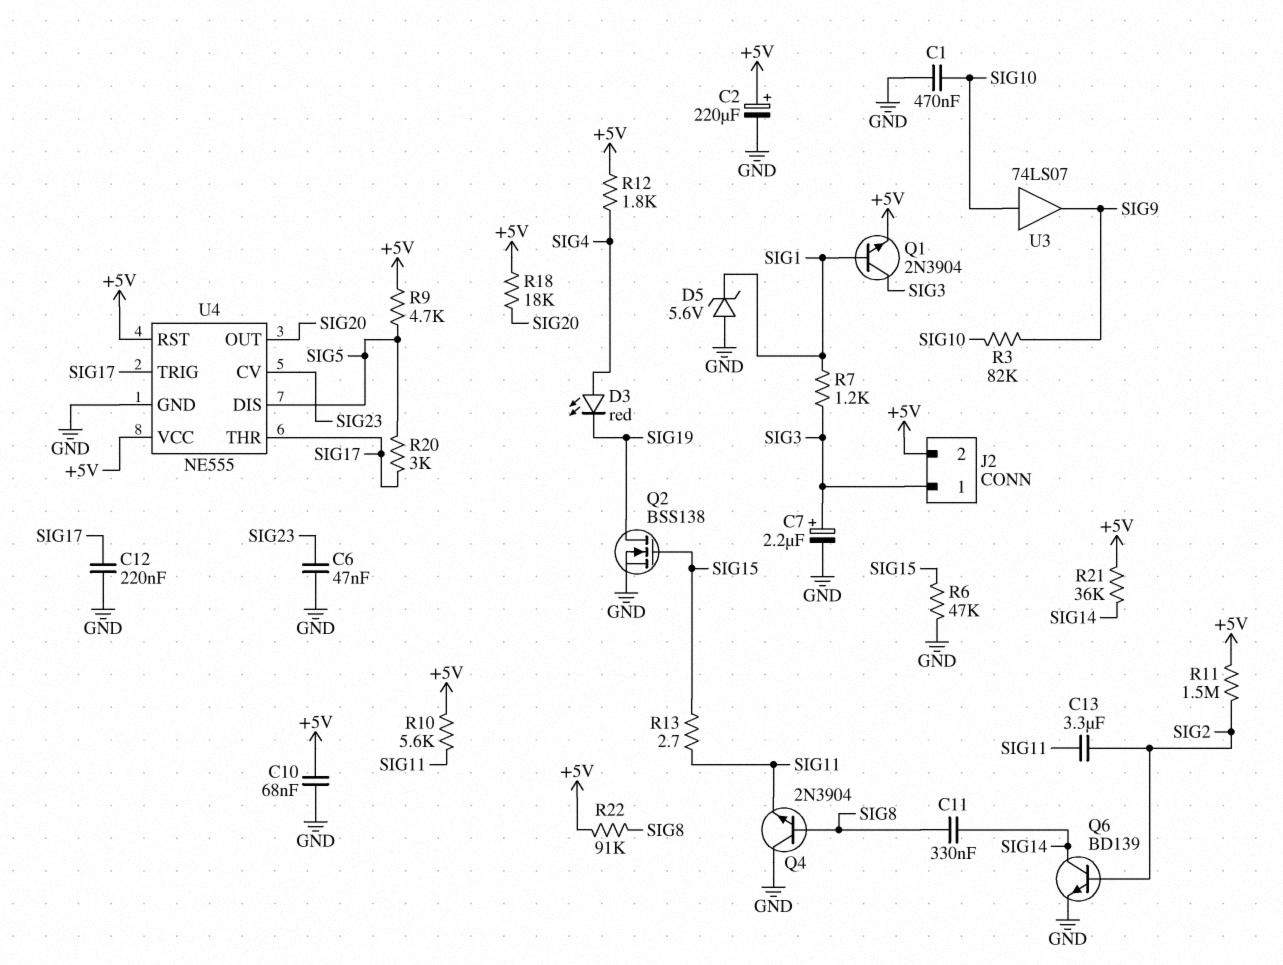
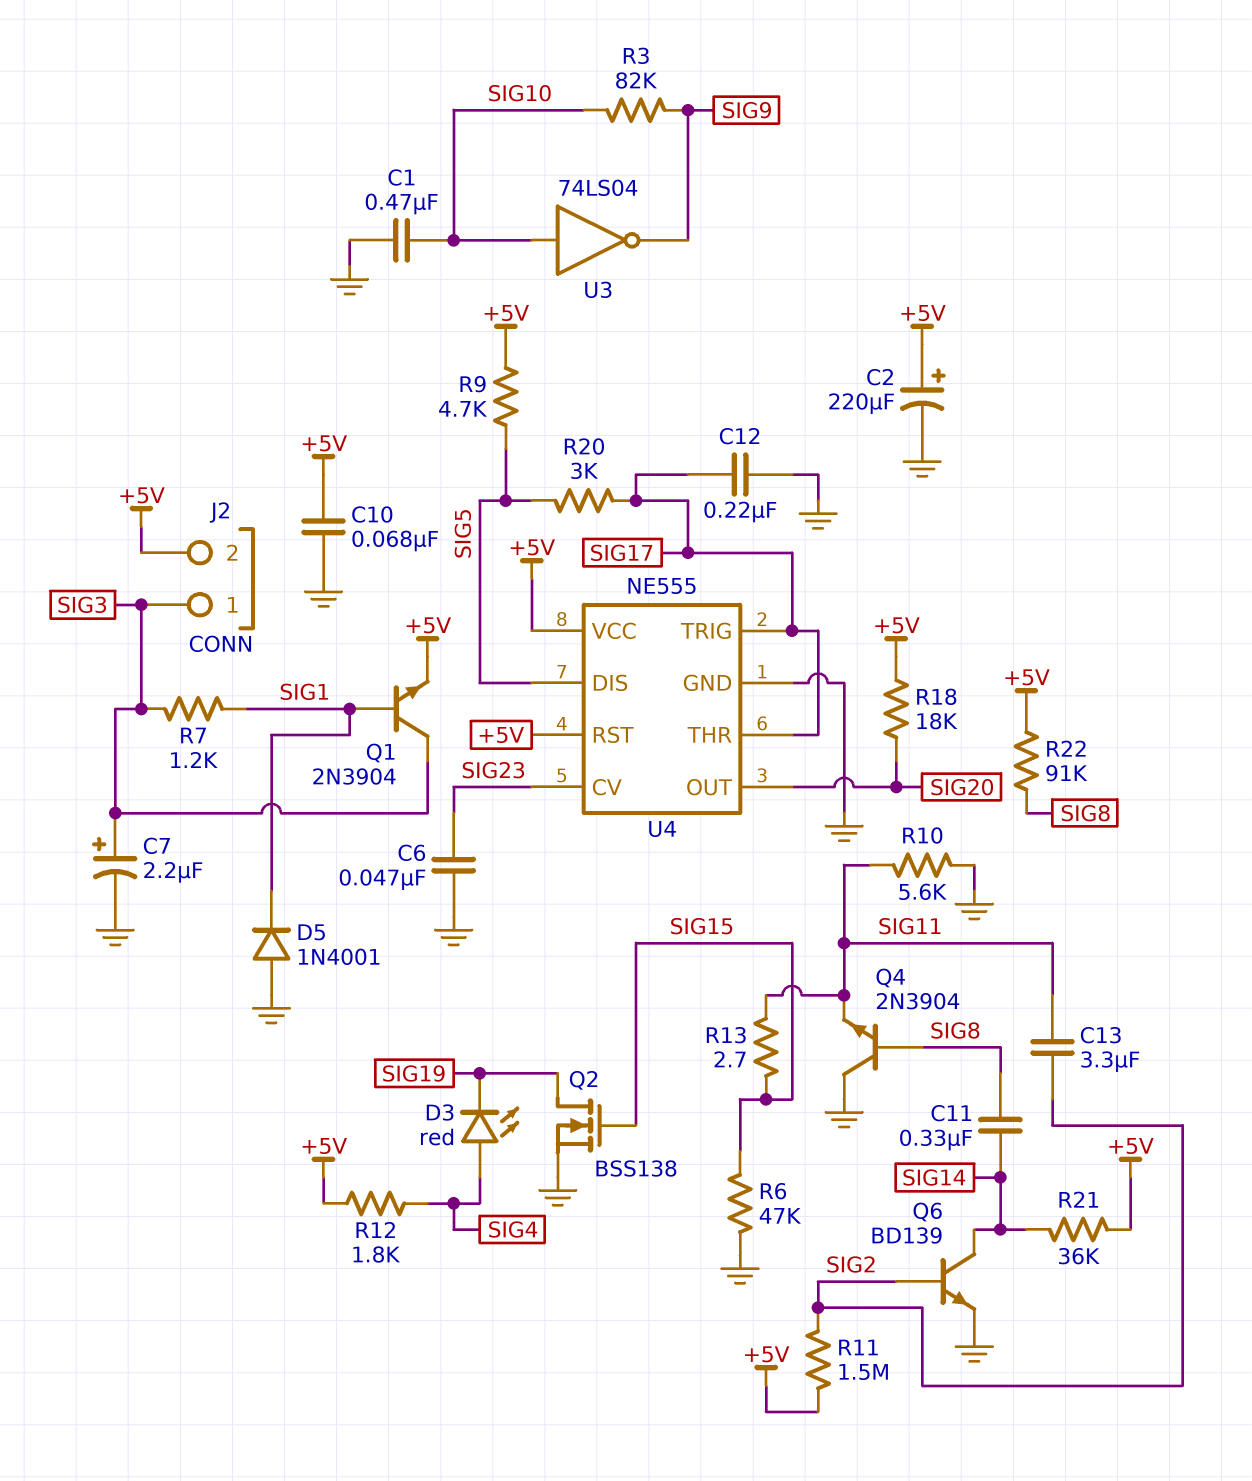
D5: zener 5.6V (A GND, K SIG1) -> diode 1N4001 (A GND, K SIG1)
R10: 5.6k (+5V, SIG11) -> 5.6k (GND, SIG11)
U3: buffer 74LS07 (in SIG10, out SIG9) -> NOT 74LS04 (in SIG10, out SIG9)

